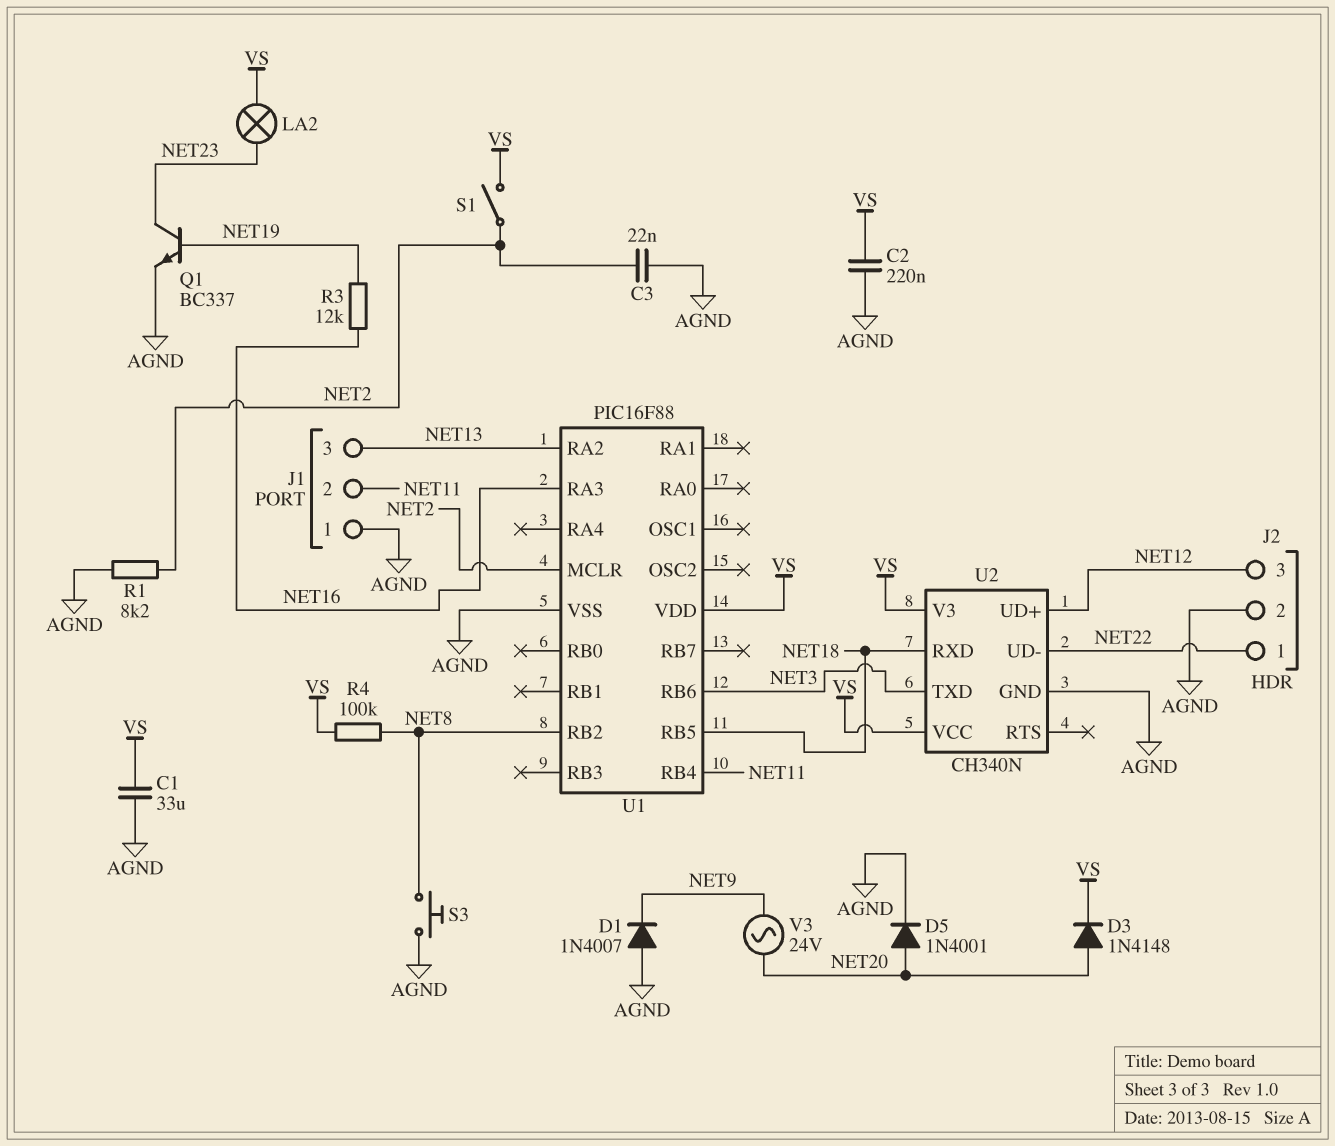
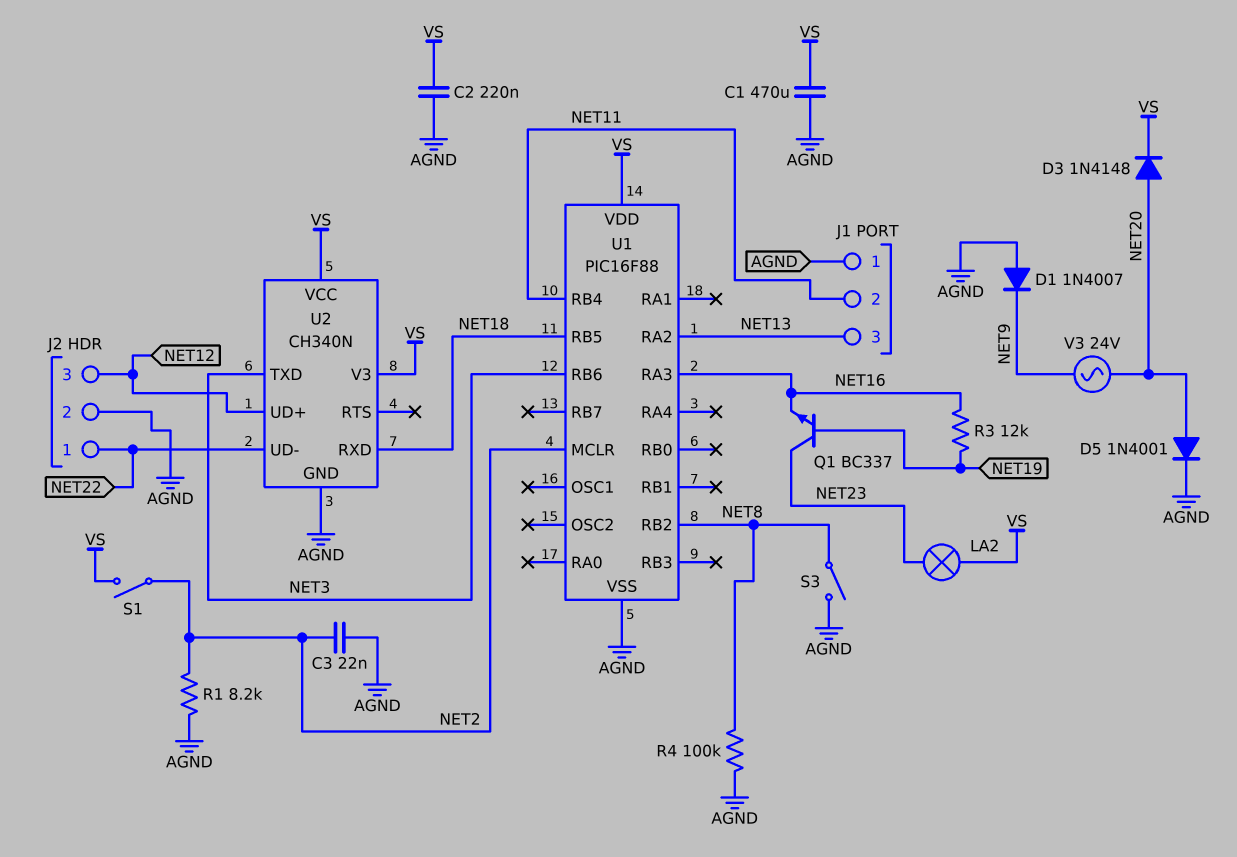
C1: 33uF (AGND, VS) -> 470uF (AGND, VS)
Q1: NPN BC337 (B NET19, C NET23, E AGND) -> NPN BC337 (B NET19, C NET23, E NET16)
R4: 100k (NET8, VS) -> 100k (AGND, NET8)
S3: button (AGND, NET8) -> switch (AGND, NET8)

